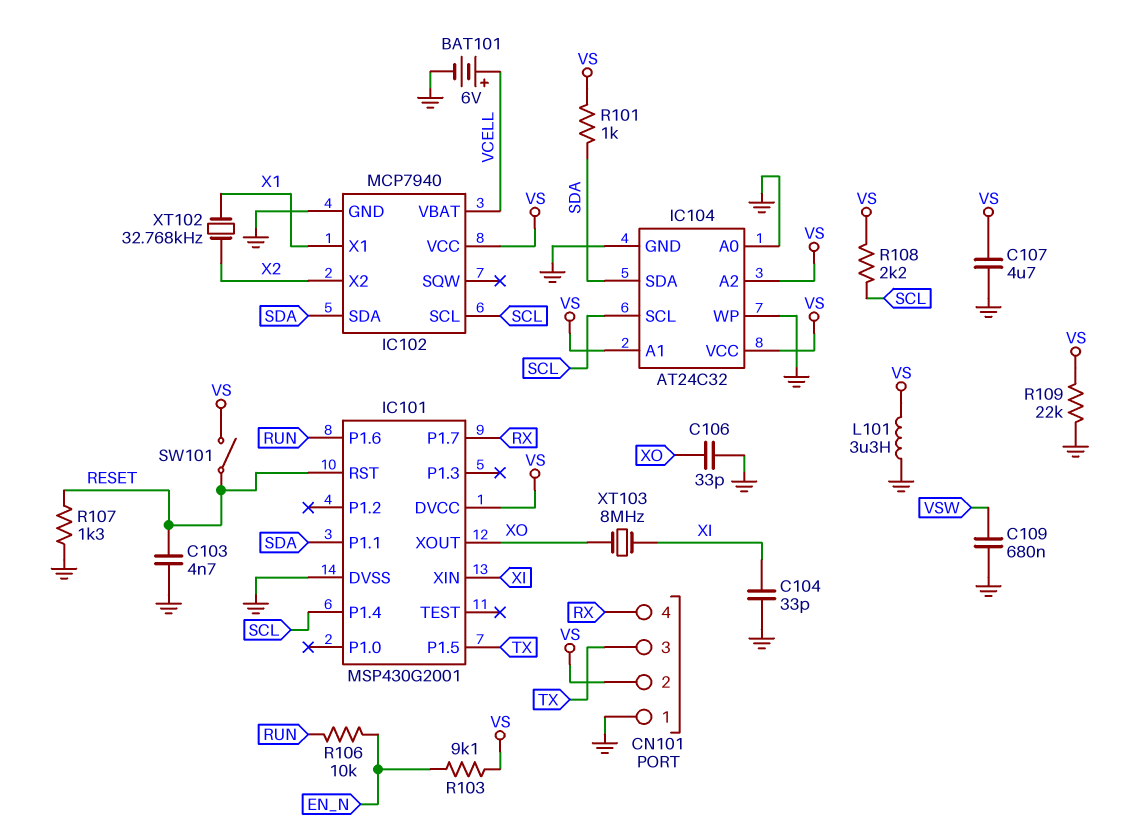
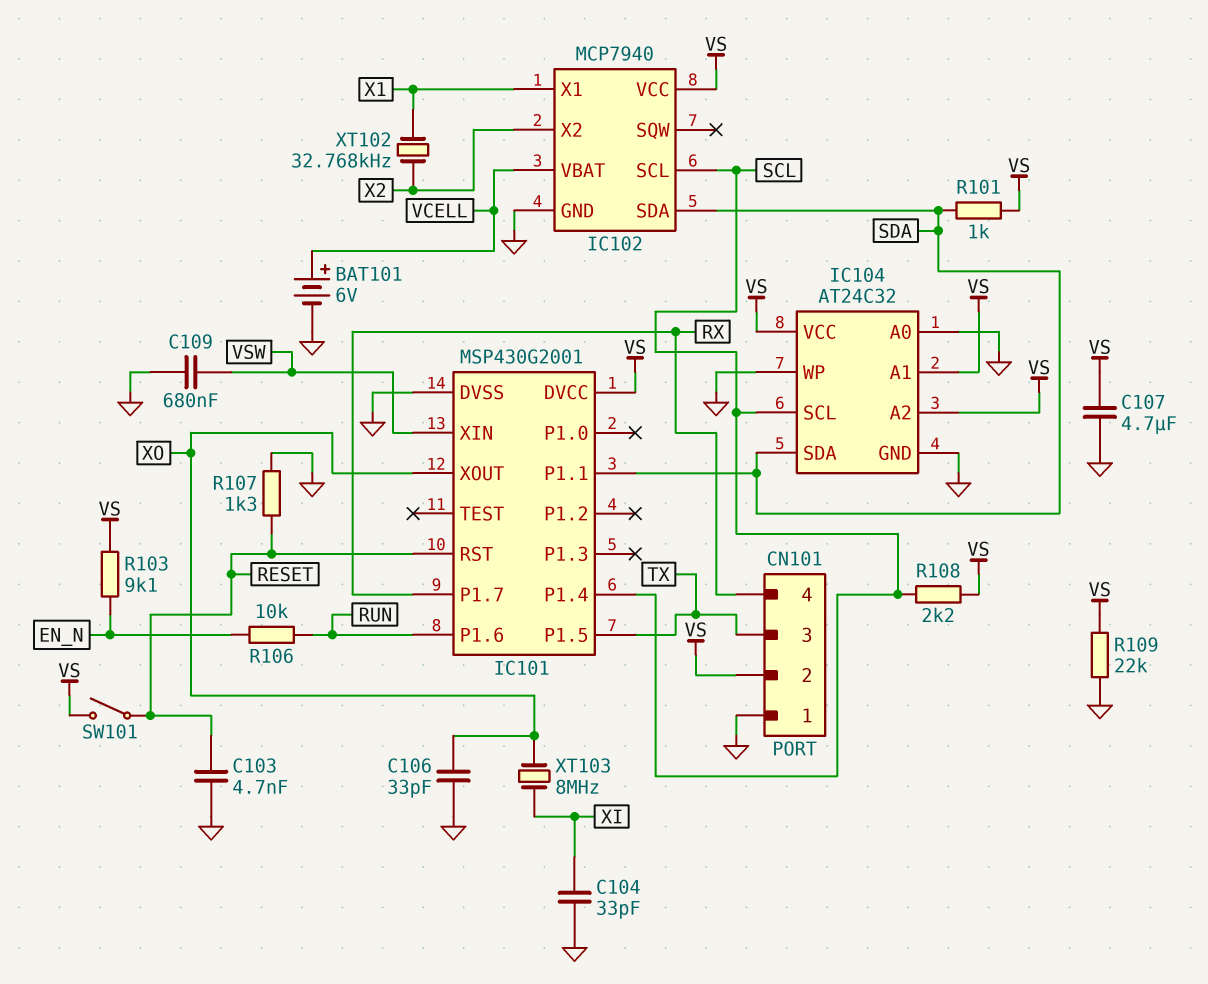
IC101 pin XIN: XI -> VSW
L101: 3.3uH (GND, VS) -> none

